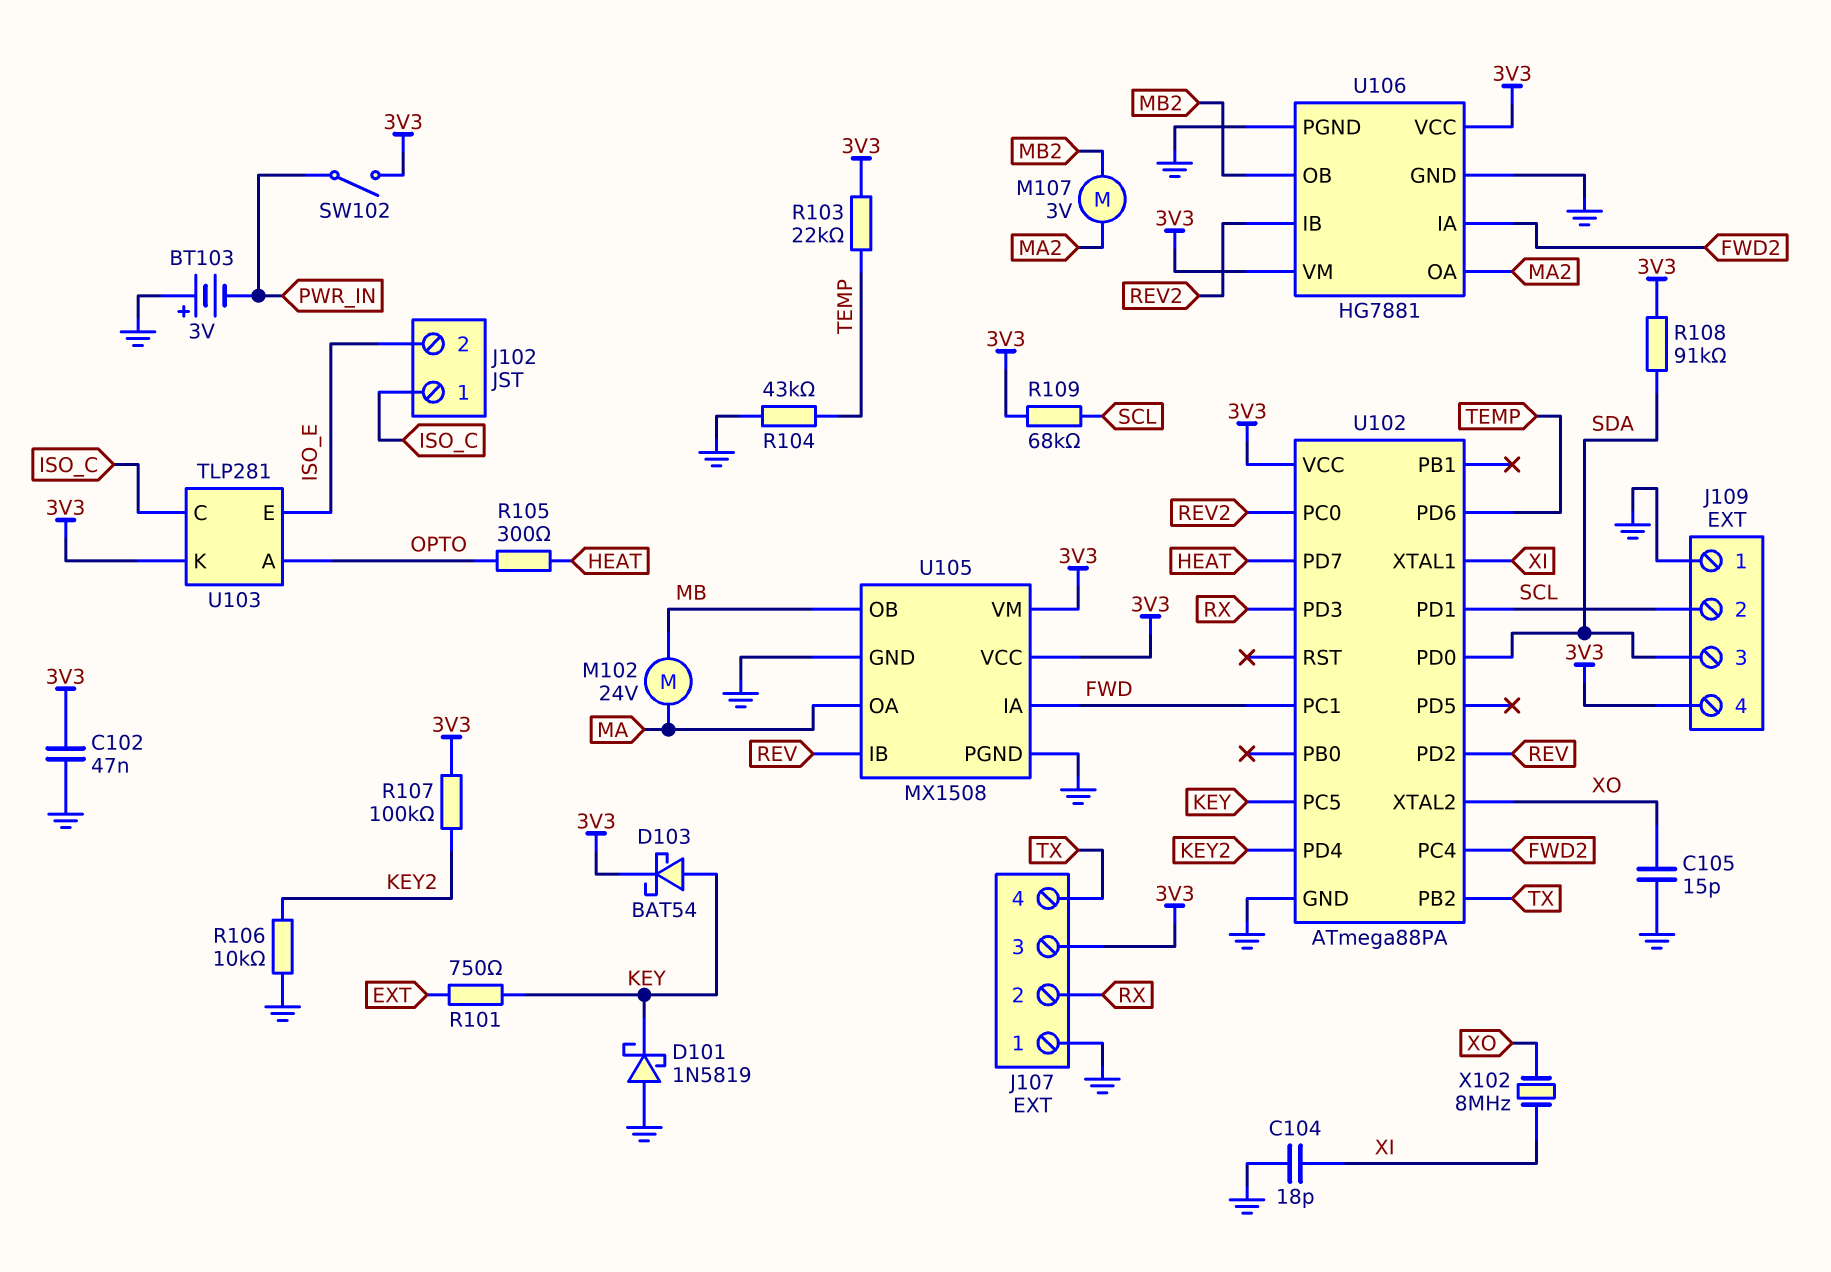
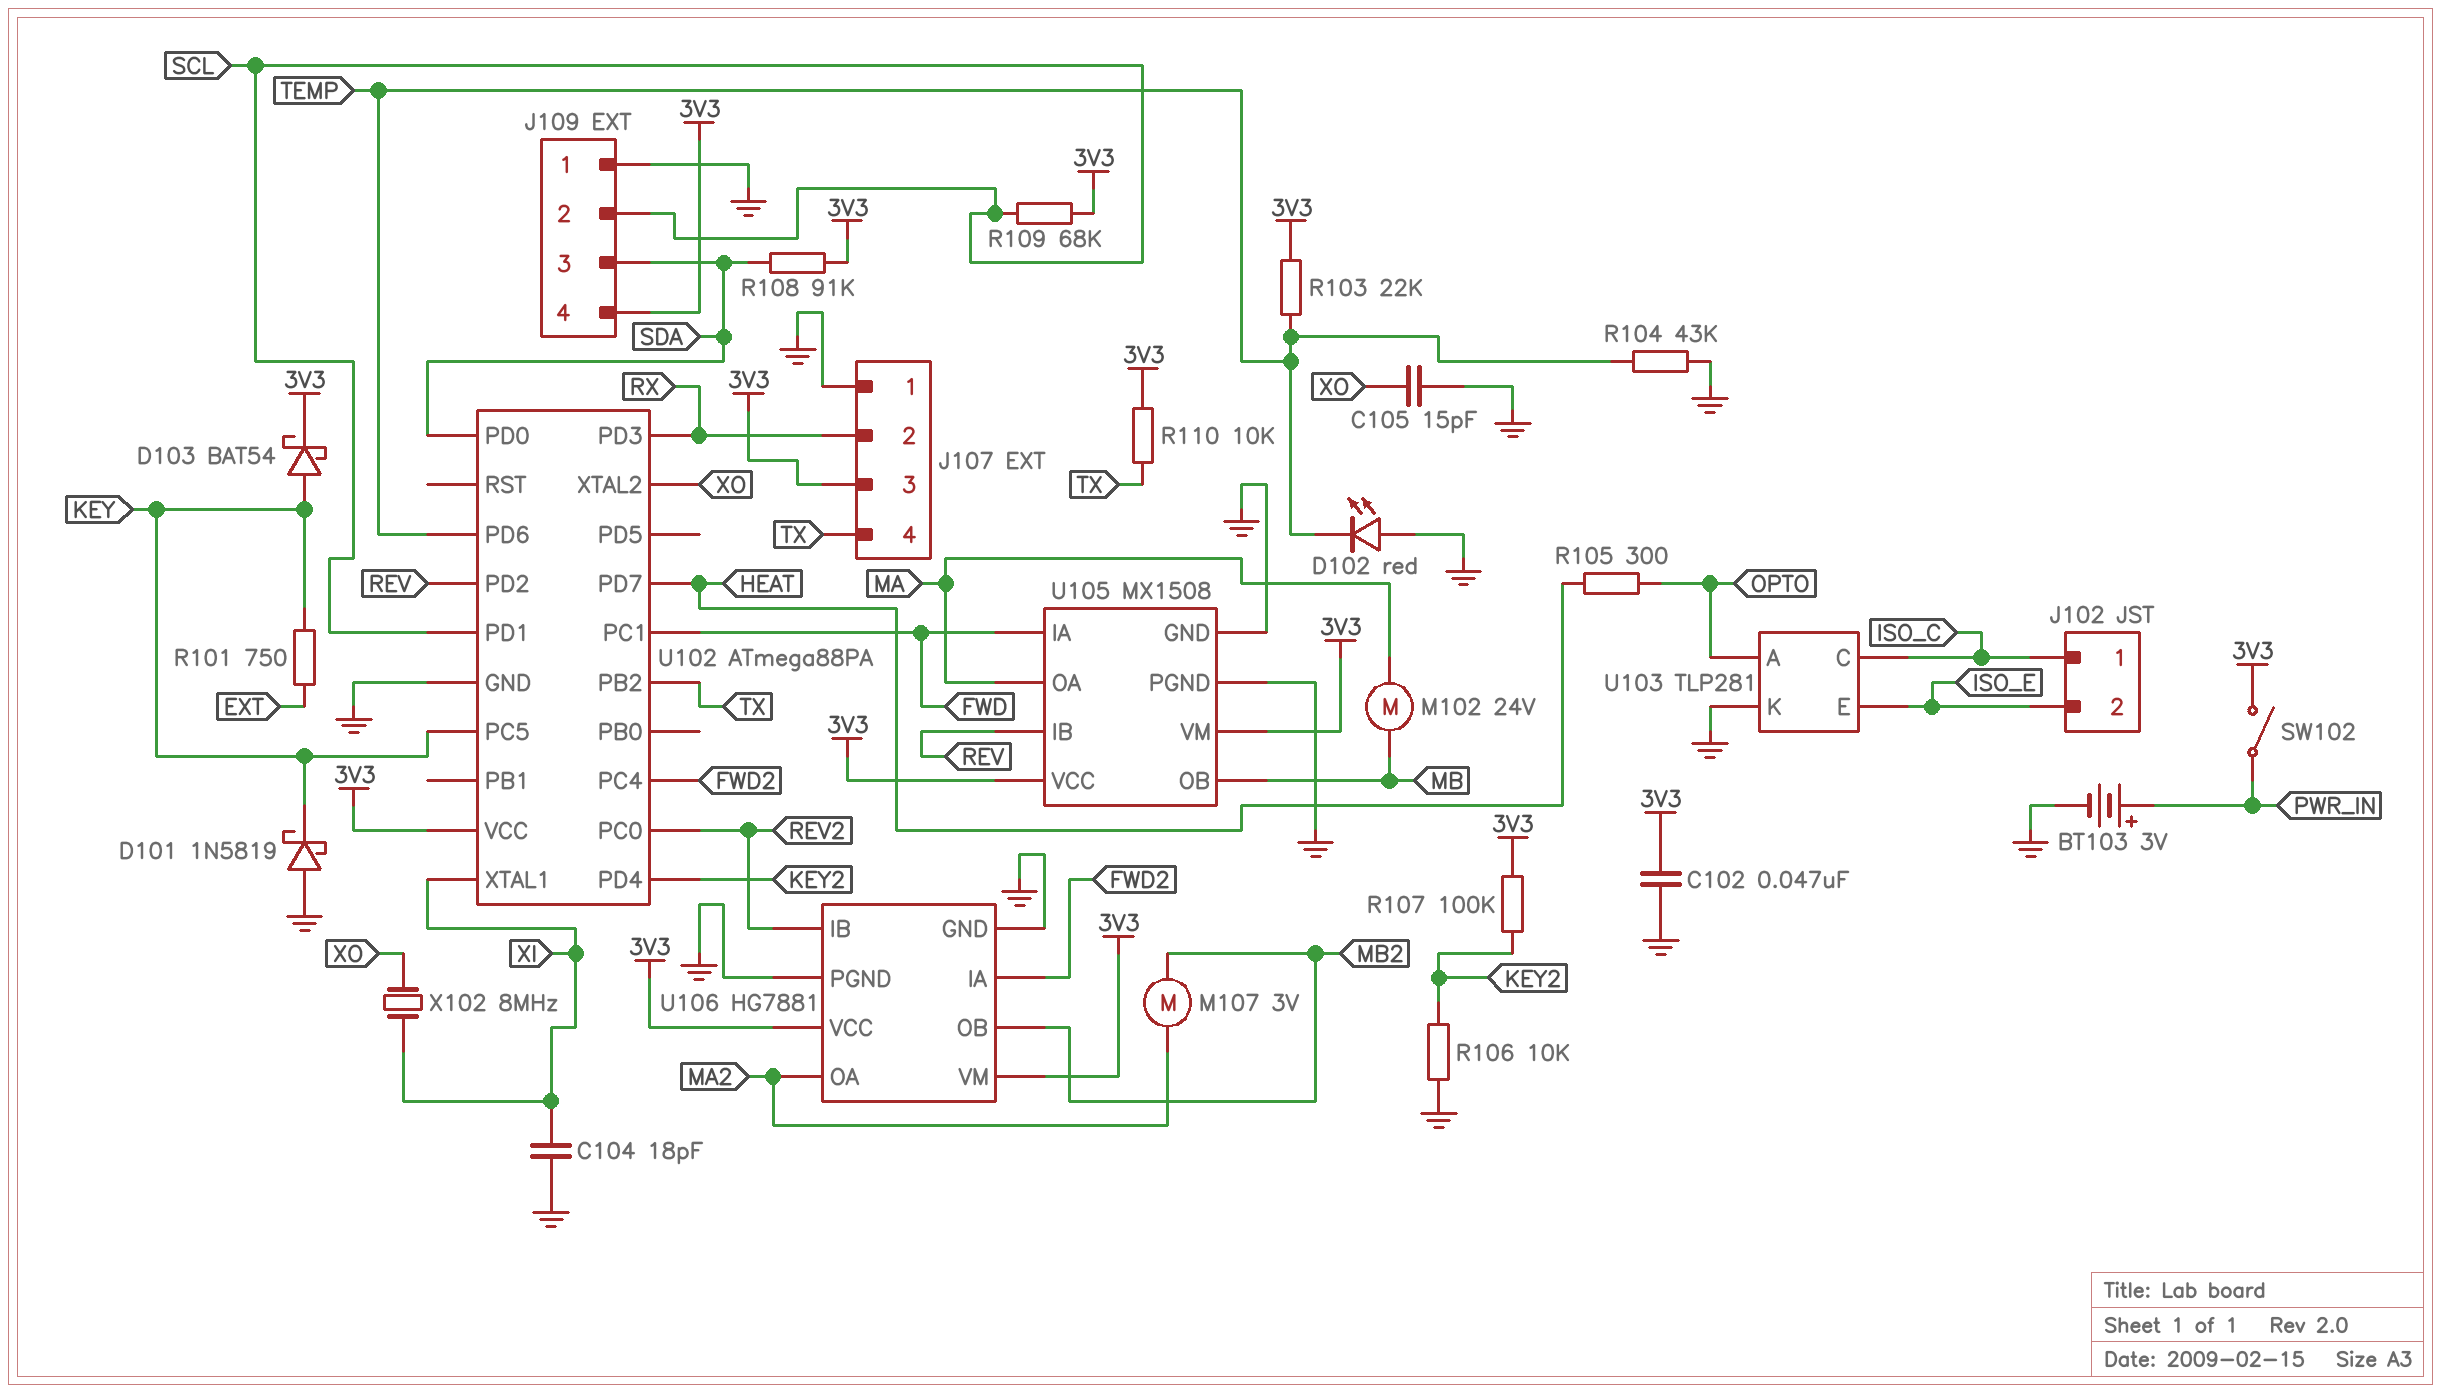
BT103: 3V (plus GND, minus PWR_IN) -> 3V (plus PWR_IN, minus GND)
D102: none -> LED red (A GND, K TEMP)
R110: none -> 10k (3V3, TX)
U103 pin K: 3V3 -> GND

